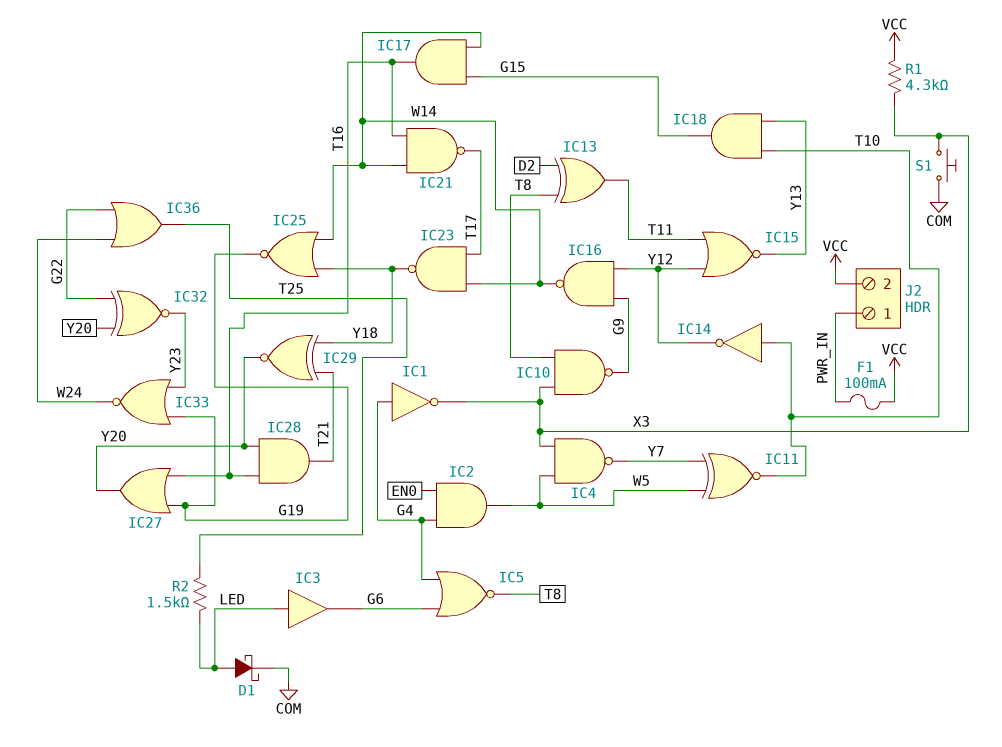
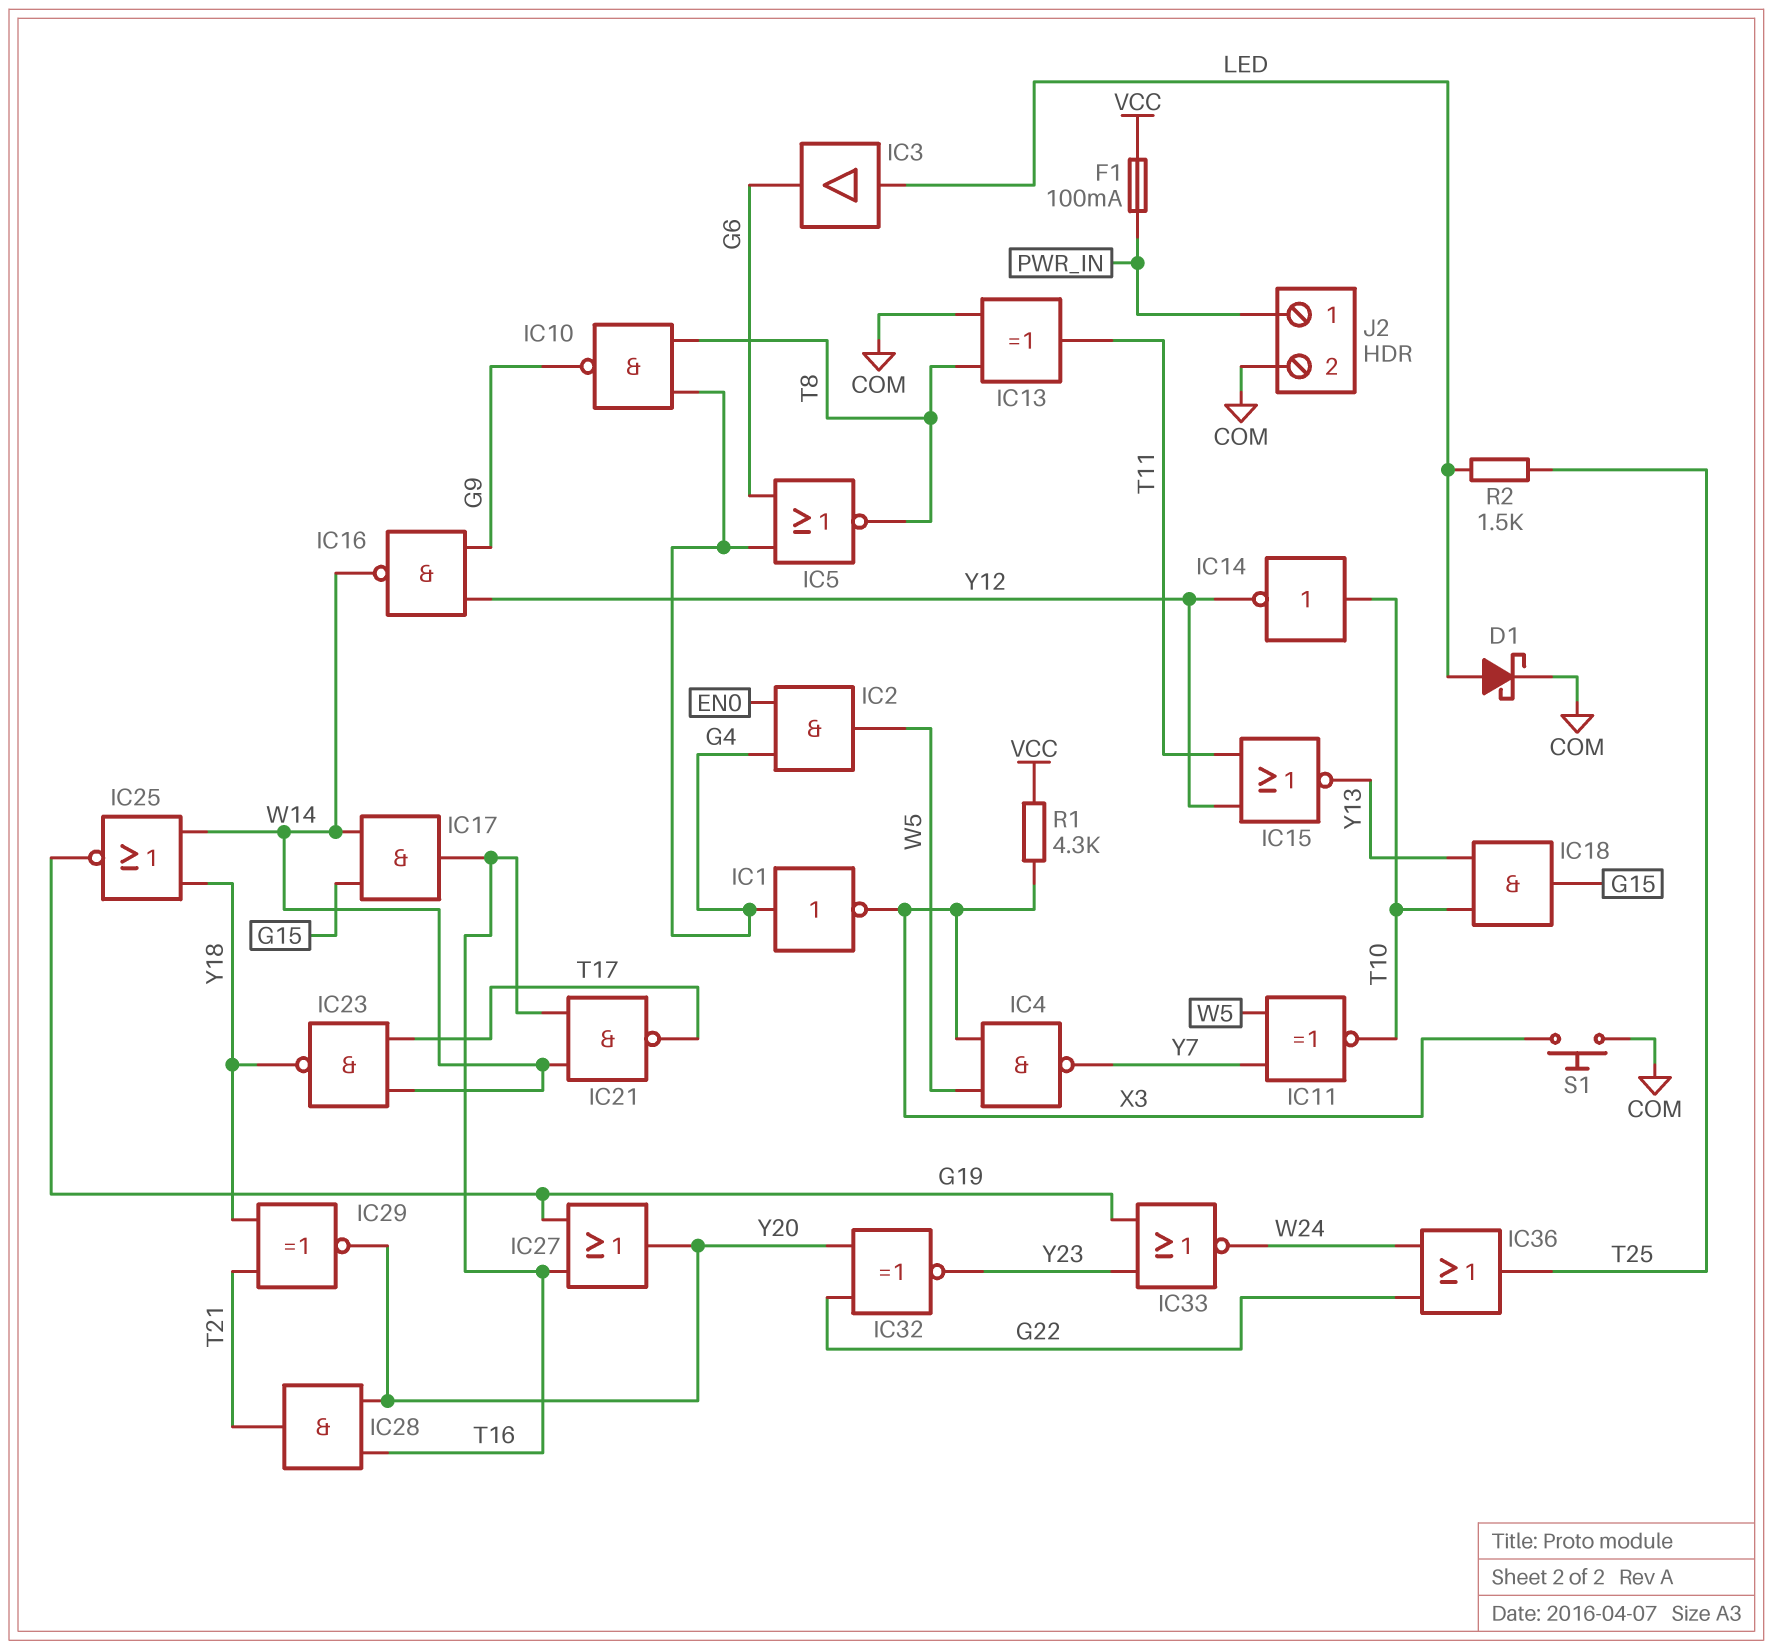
IC10: NAND (in T8, in X3, out G9) -> NAND (in G4, in T8, out G9)
IC13: XOR (in D2, in T8, out T11) -> XOR (in COM, in T8, out T11)
J2 pin 2: VCC -> COM

